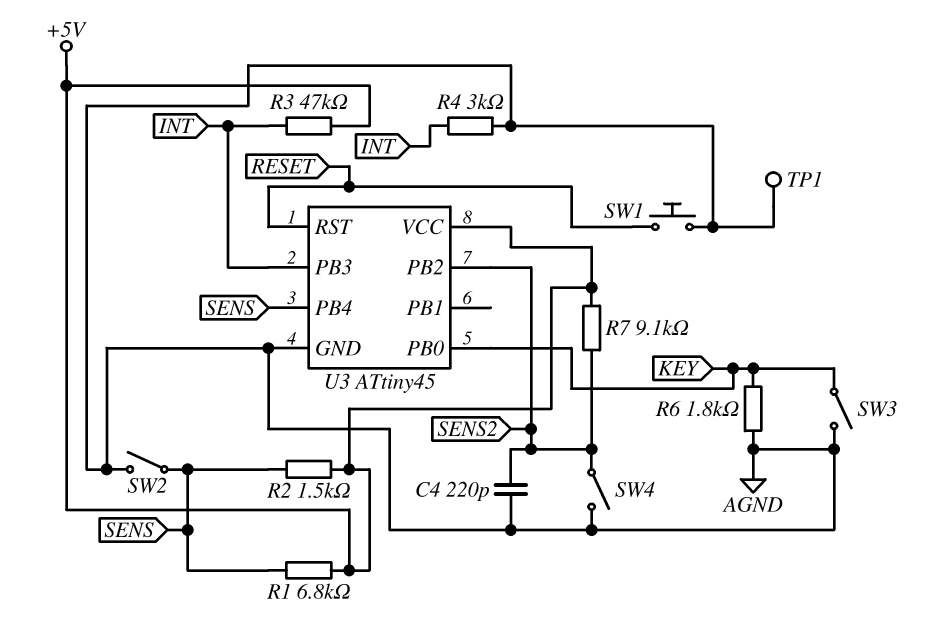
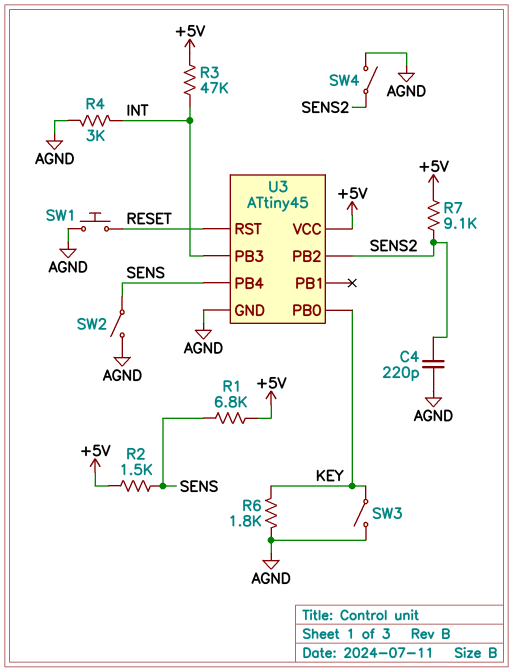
TP1: test point (AGND) -> none

